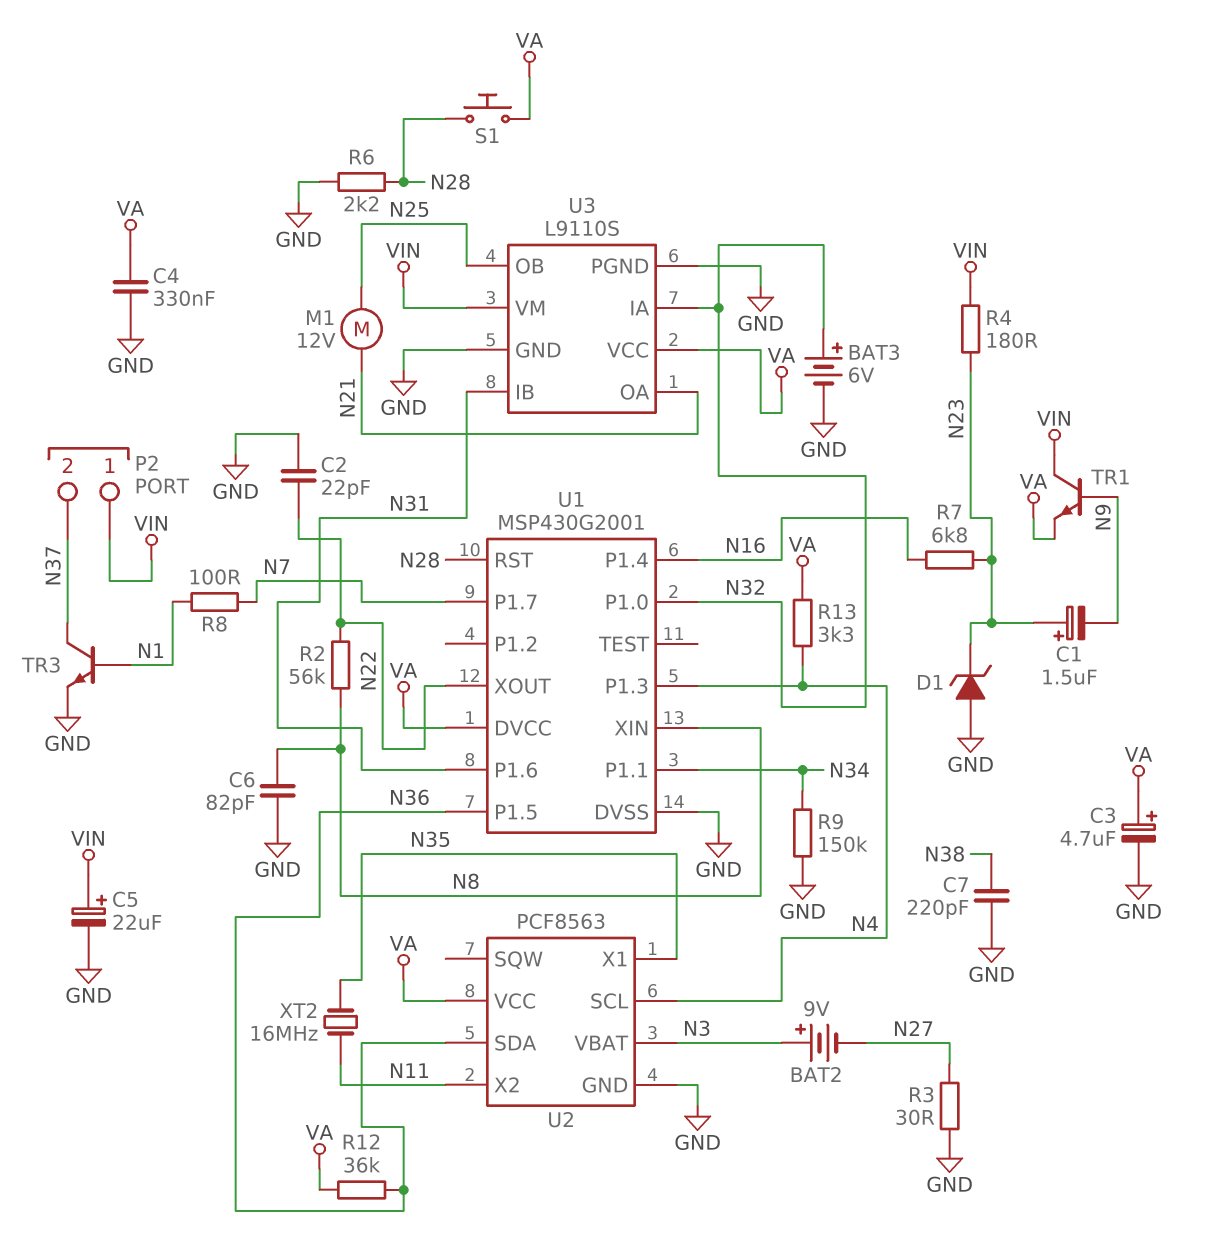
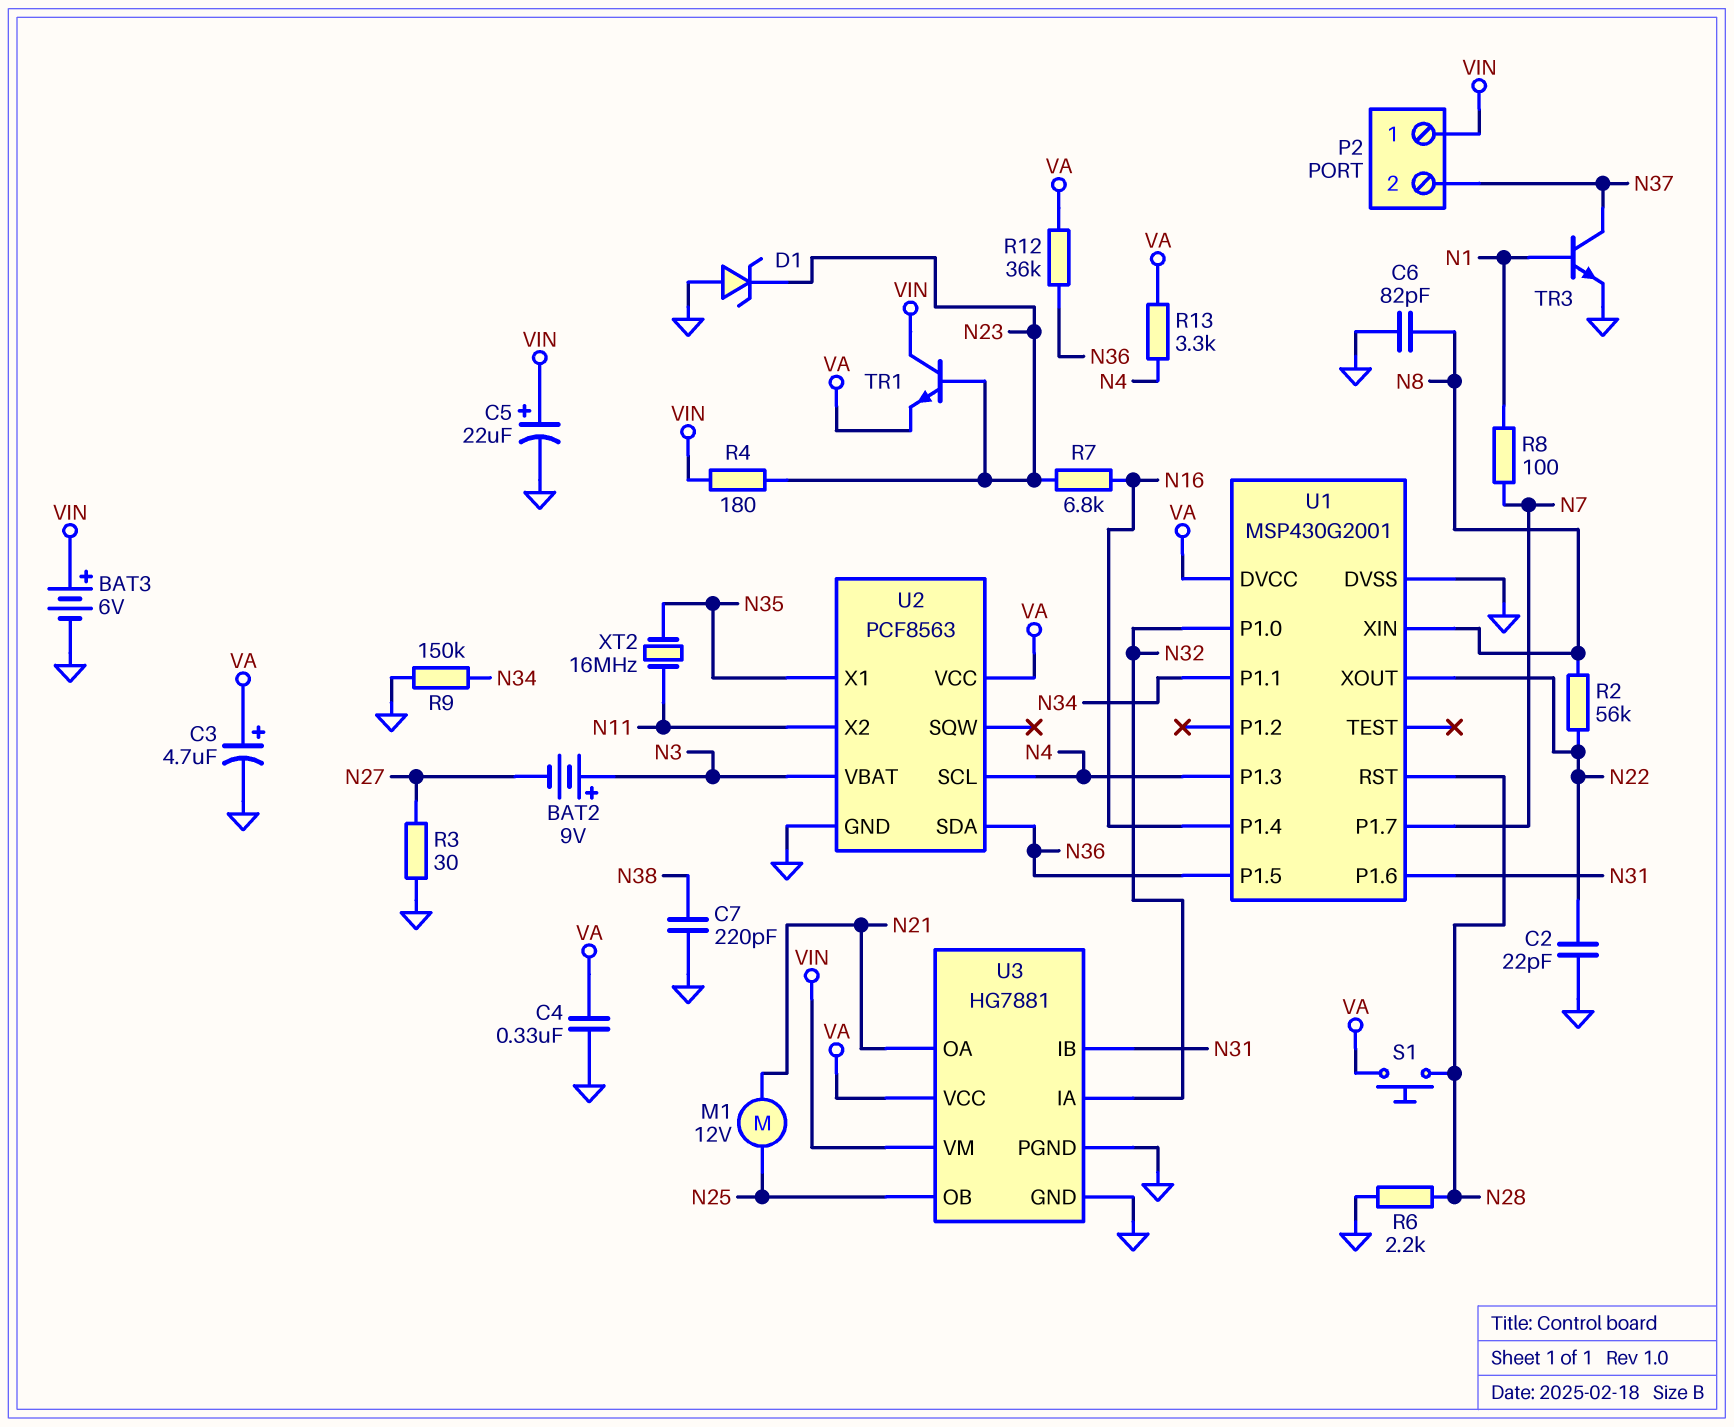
BAT3: 6V (plus N32, minus GND) -> 6V (plus VIN, minus GND)
C1: 1.5uF (plus N23, minus N9) -> none
TR1: NPN (B N9, C VIN, E VA) -> NPN (B N23, C VIN, E VA)
U3: L9110S -> HG7881

